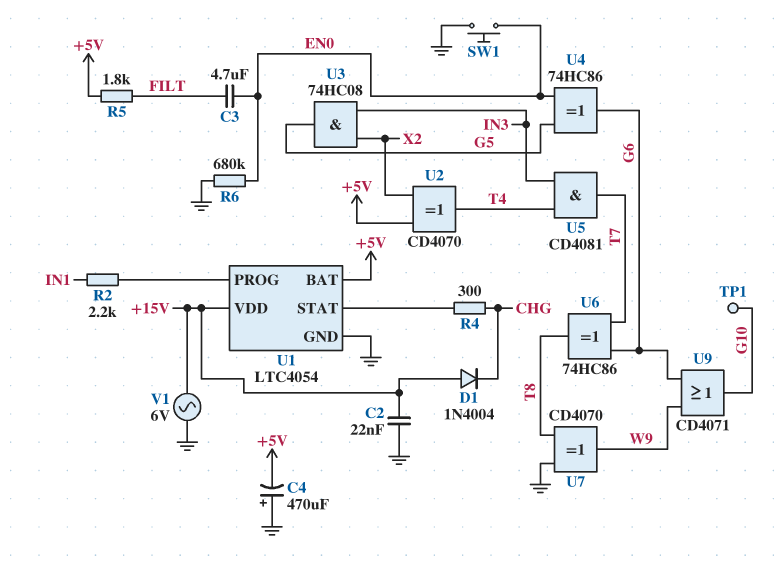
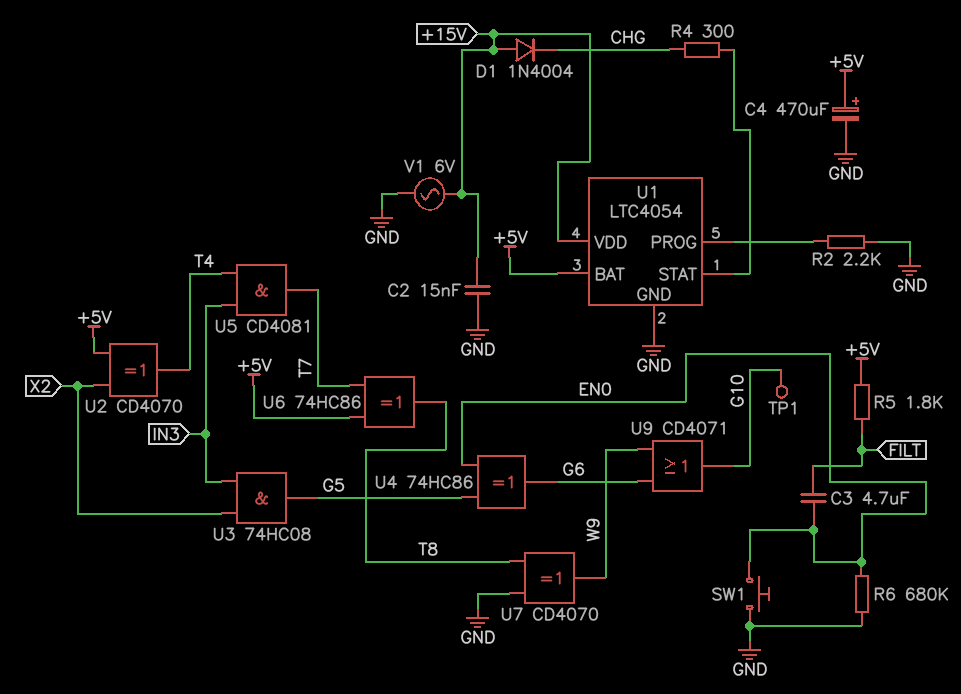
C2: 22nF (+15V, GND) -> 15nF (+15V, GND)
C4: 470uF (plus GND, minus +5V) -> 470uF (plus +5V, minus GND)
R2: 2.2k (IN1, U1/PROG) -> 2.2k (GND, U1/PROG)
U6: XOR 74HC86 (in G6, in T7, out T8) -> XOR 74HC86 (in +5V, in T7, out T8)

